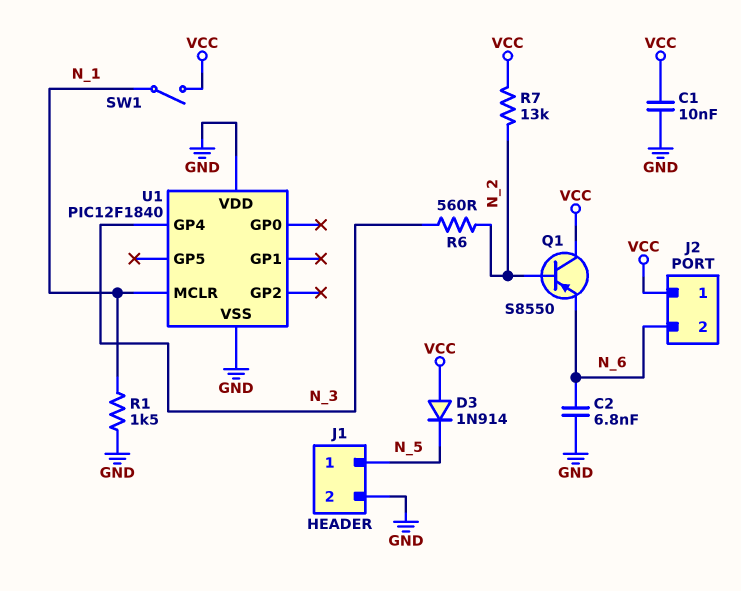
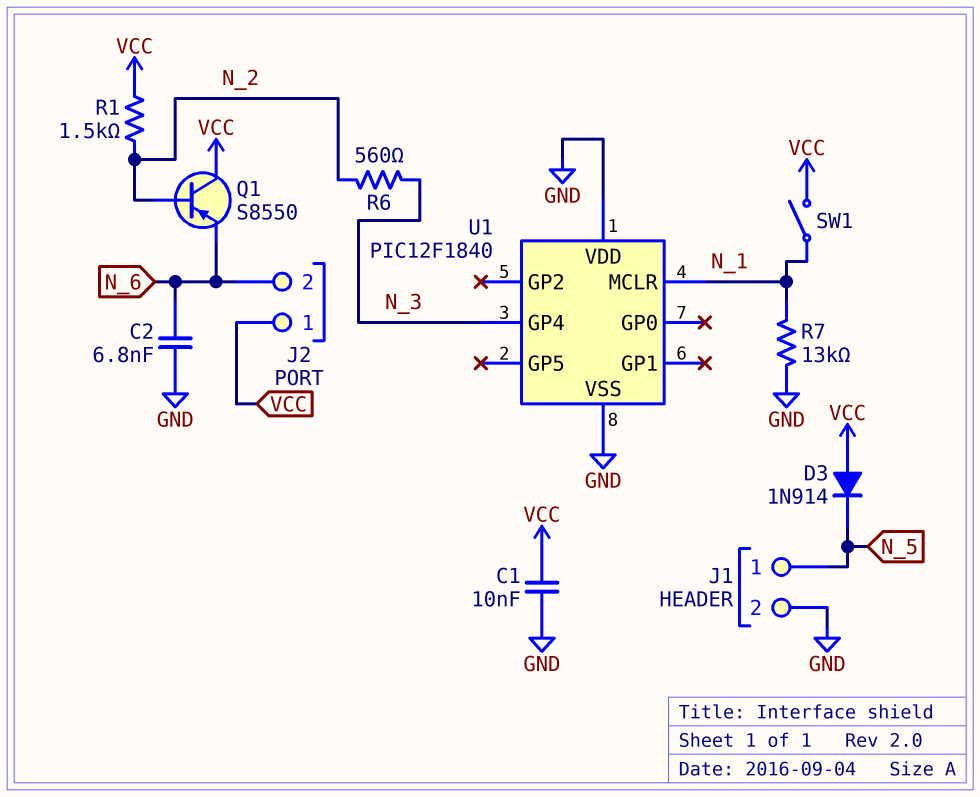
R1: 1.5k (GND, N_1) -> 1.5k (N_2, VCC)
R7: 13k (N_2, VCC) -> 13k (GND, N_1)

